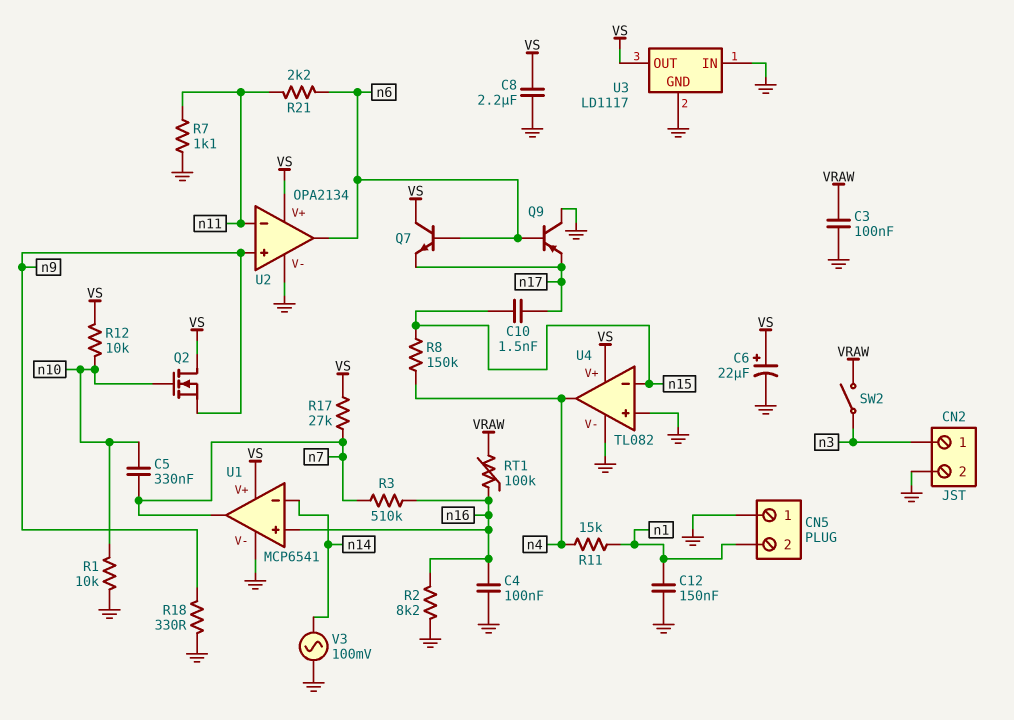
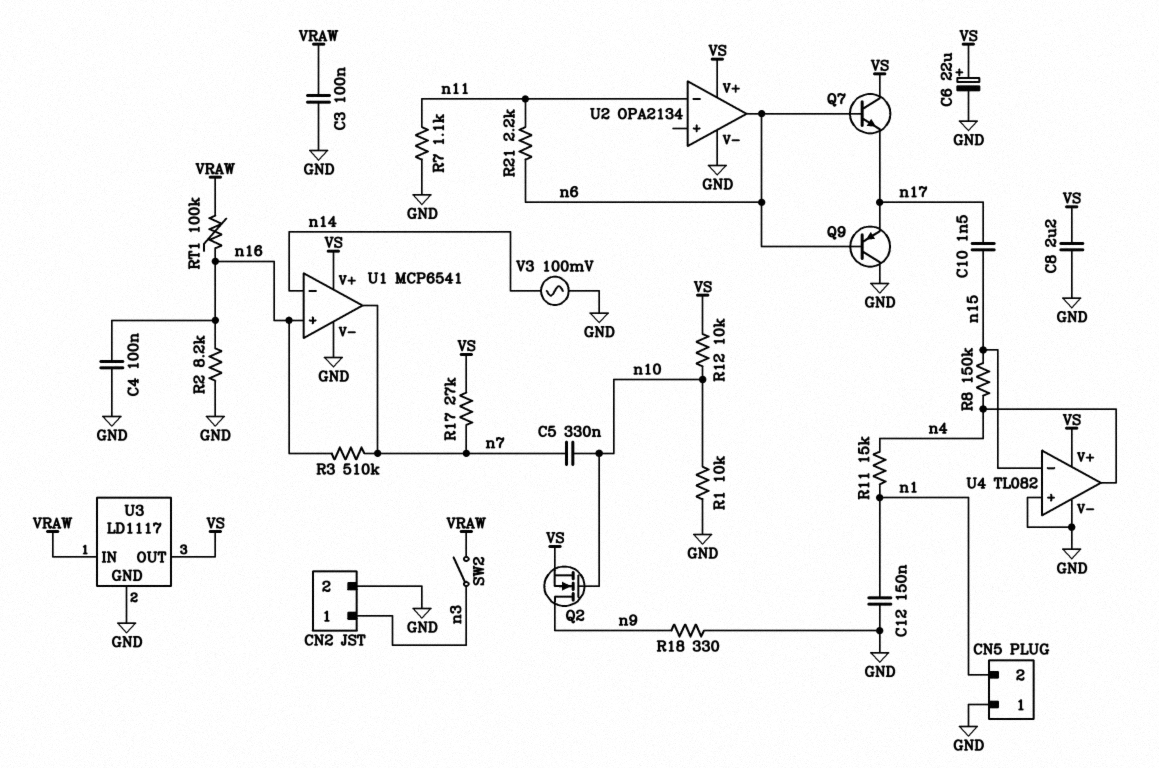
Q2: NMOS (G n10, D VS, S n9) -> NMOS (G n10, D n9, S VS)
U2 pin in+: n9 -> none
U3 pin IN: GND -> VRAW

